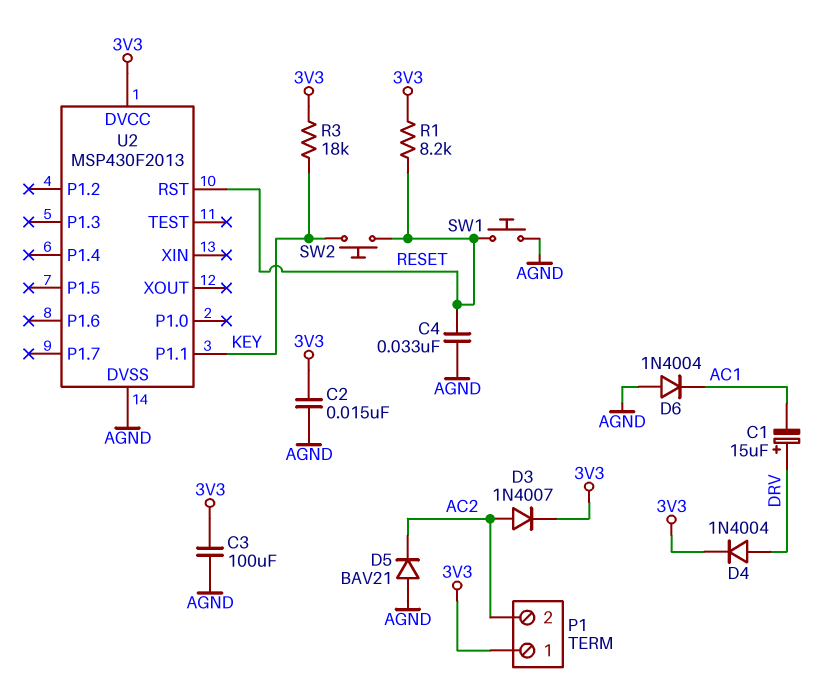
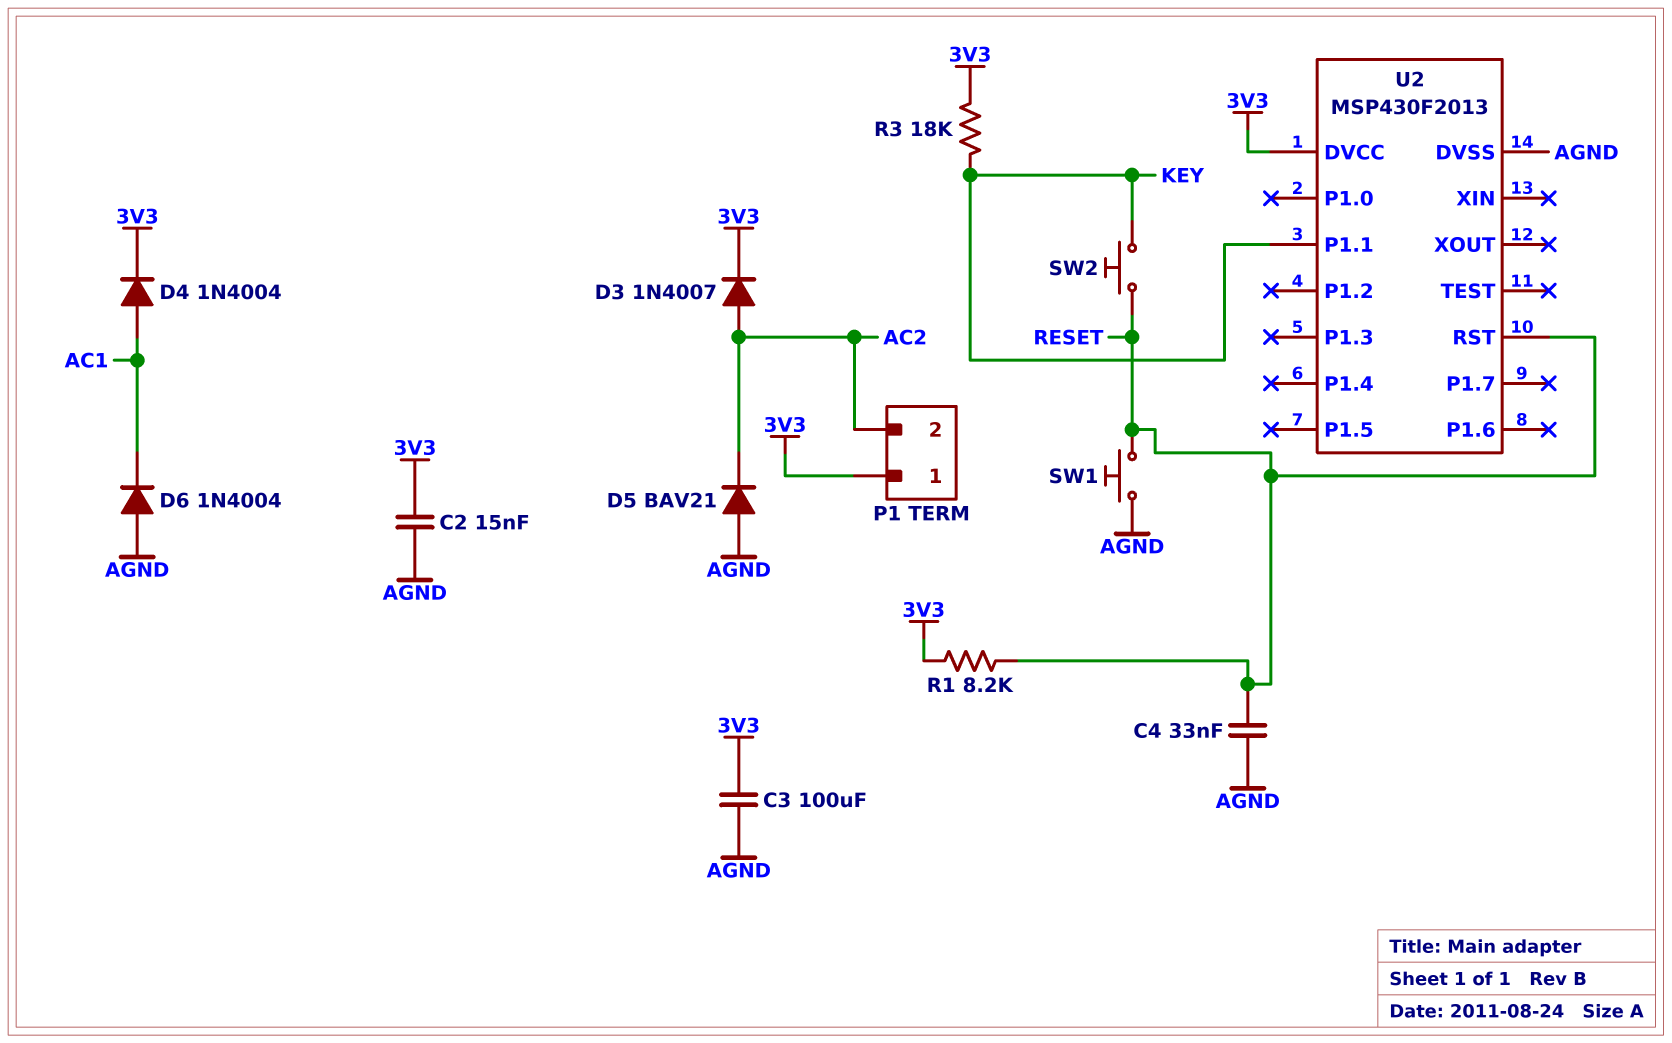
C1: 15uF (plus DRV, minus AC1) -> none
D4: diode 1N4004 (A DRV, K 3V3) -> diode 1N4004 (A AC1, K 3V3)

